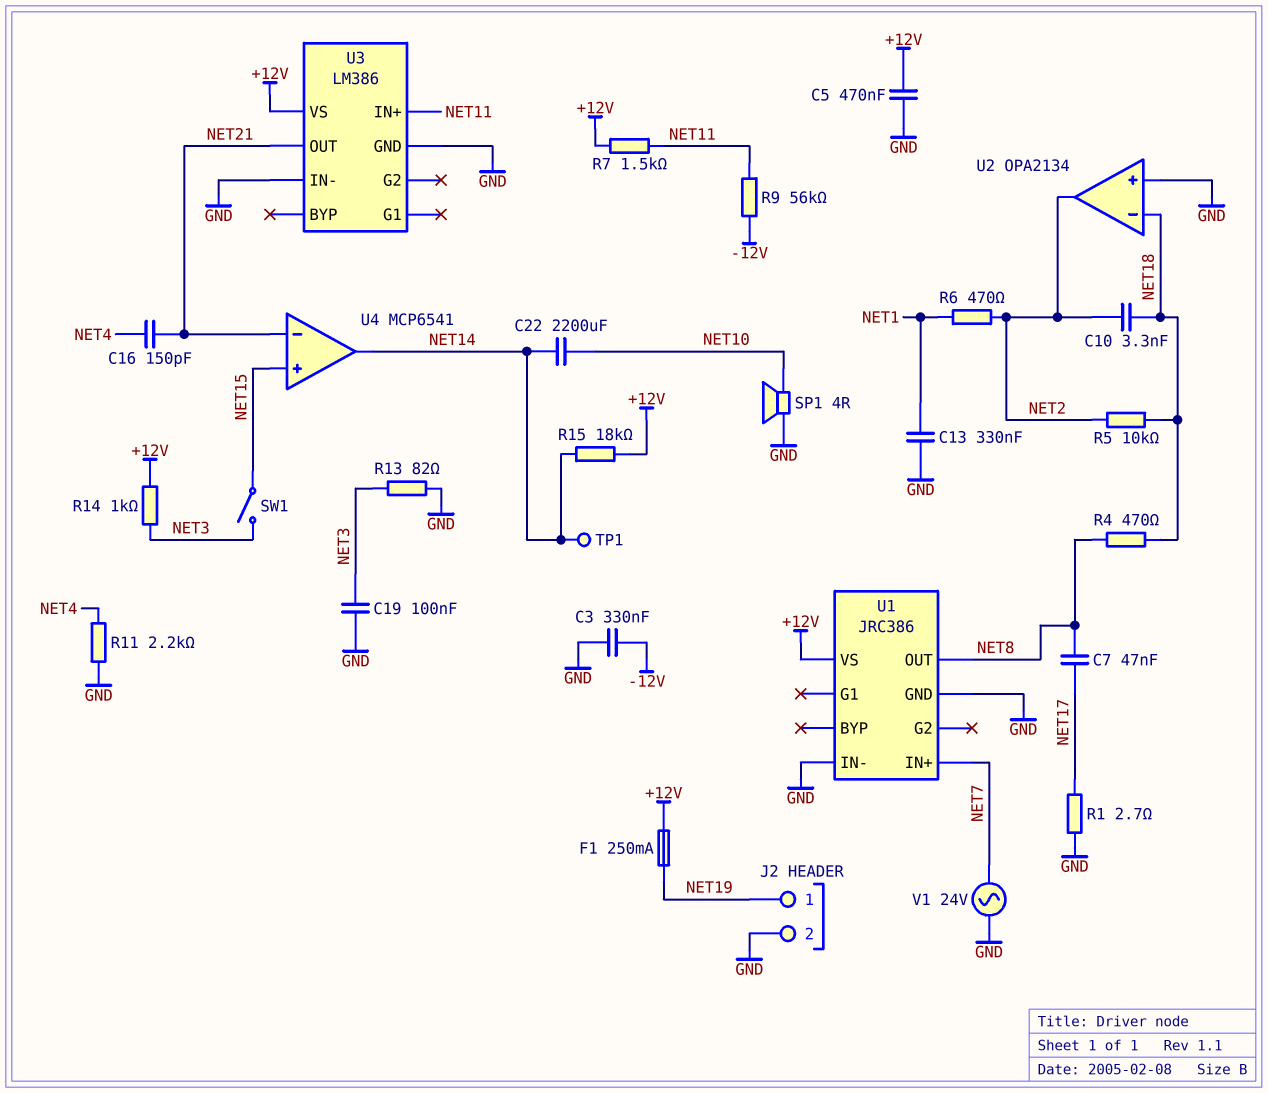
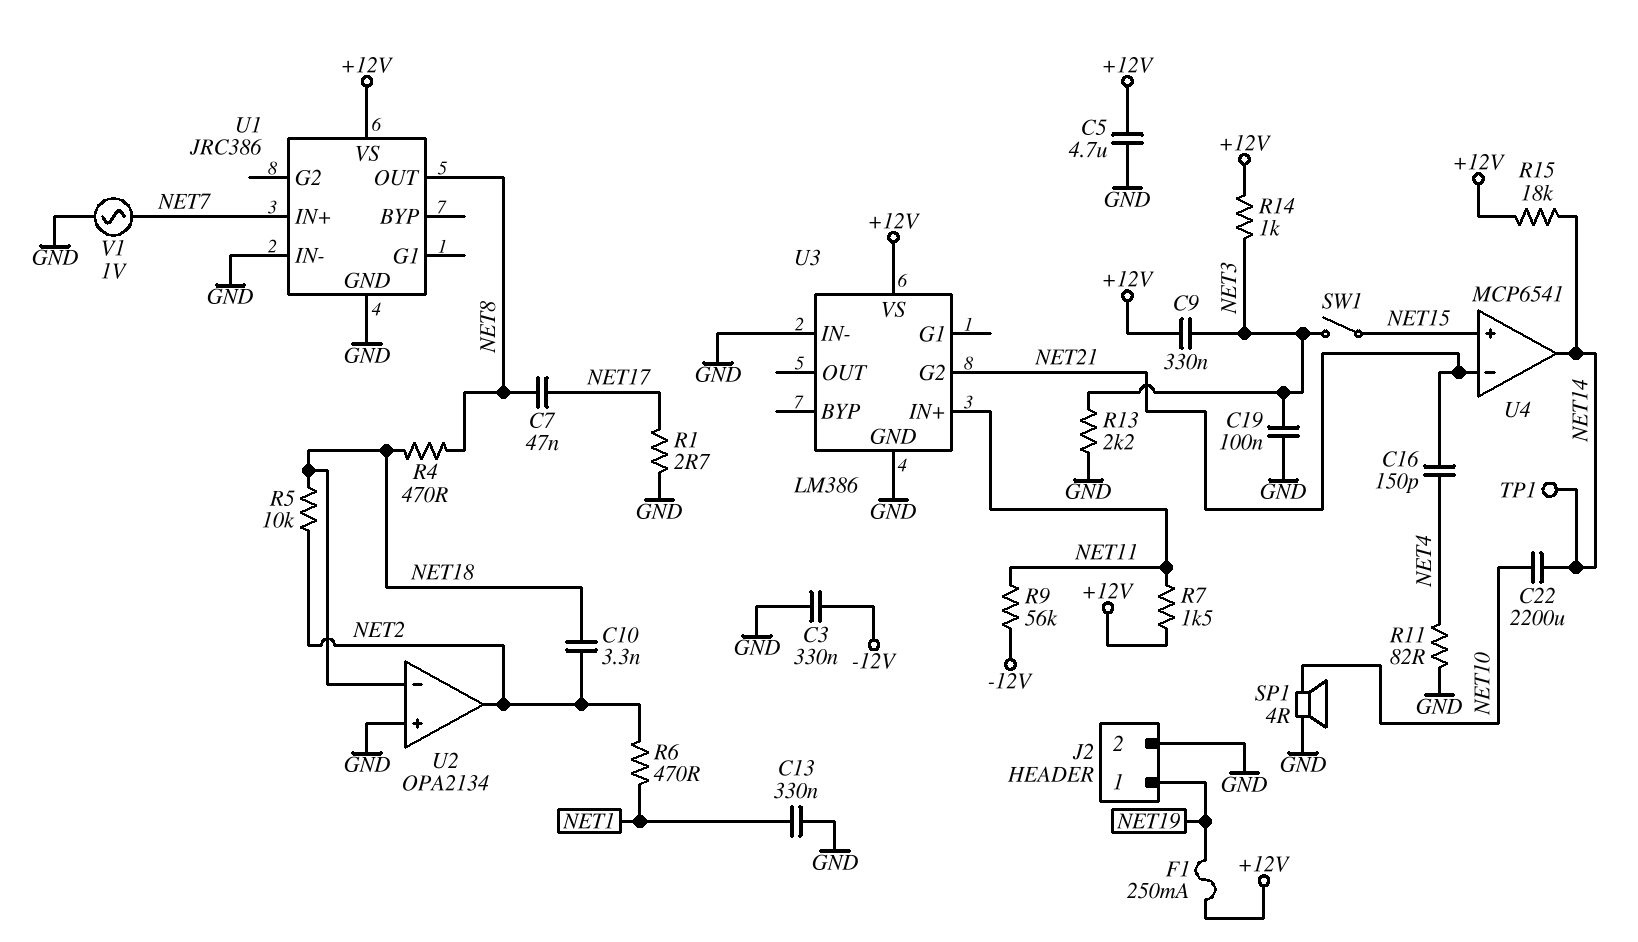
C5: 470nF (+12V, GND) -> 4.7uF (+12V, GND)
C9: none -> 330nF (+12V, NET3)
R11: 2.2k (GND, NET4) -> 82 (GND, NET4)
R13: 82 (GND, NET3) -> 2.2k (GND, NET3)
U3 pin G2: none -> NET21
U3 pin OUT: NET21 -> none
V1: AC 24V (GND, NET7) -> AC 1V (GND, NET7)

